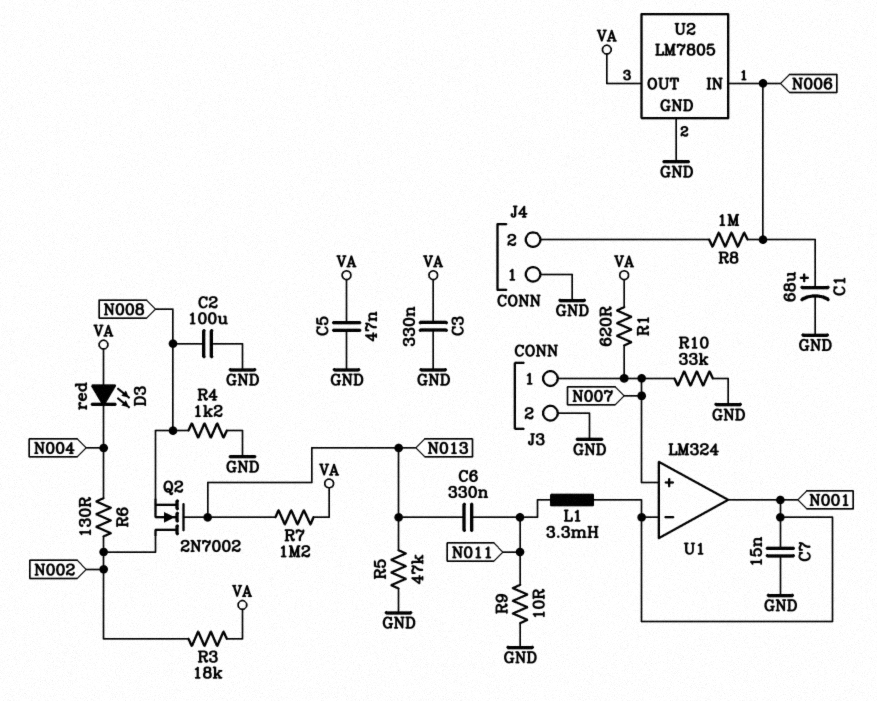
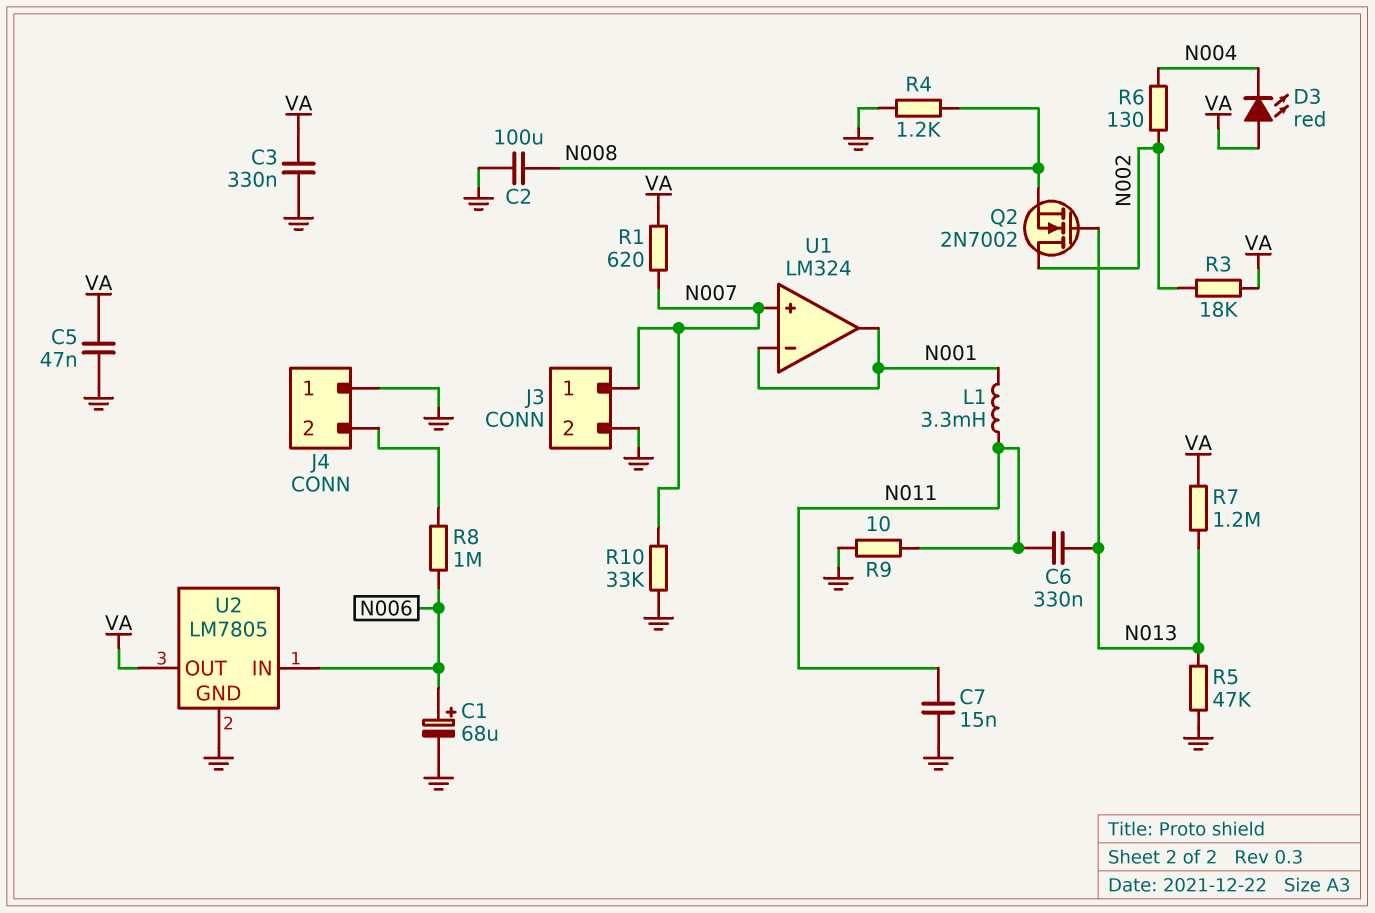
C7: 15nF (GND, N001) -> 15nF (GND, N011)

